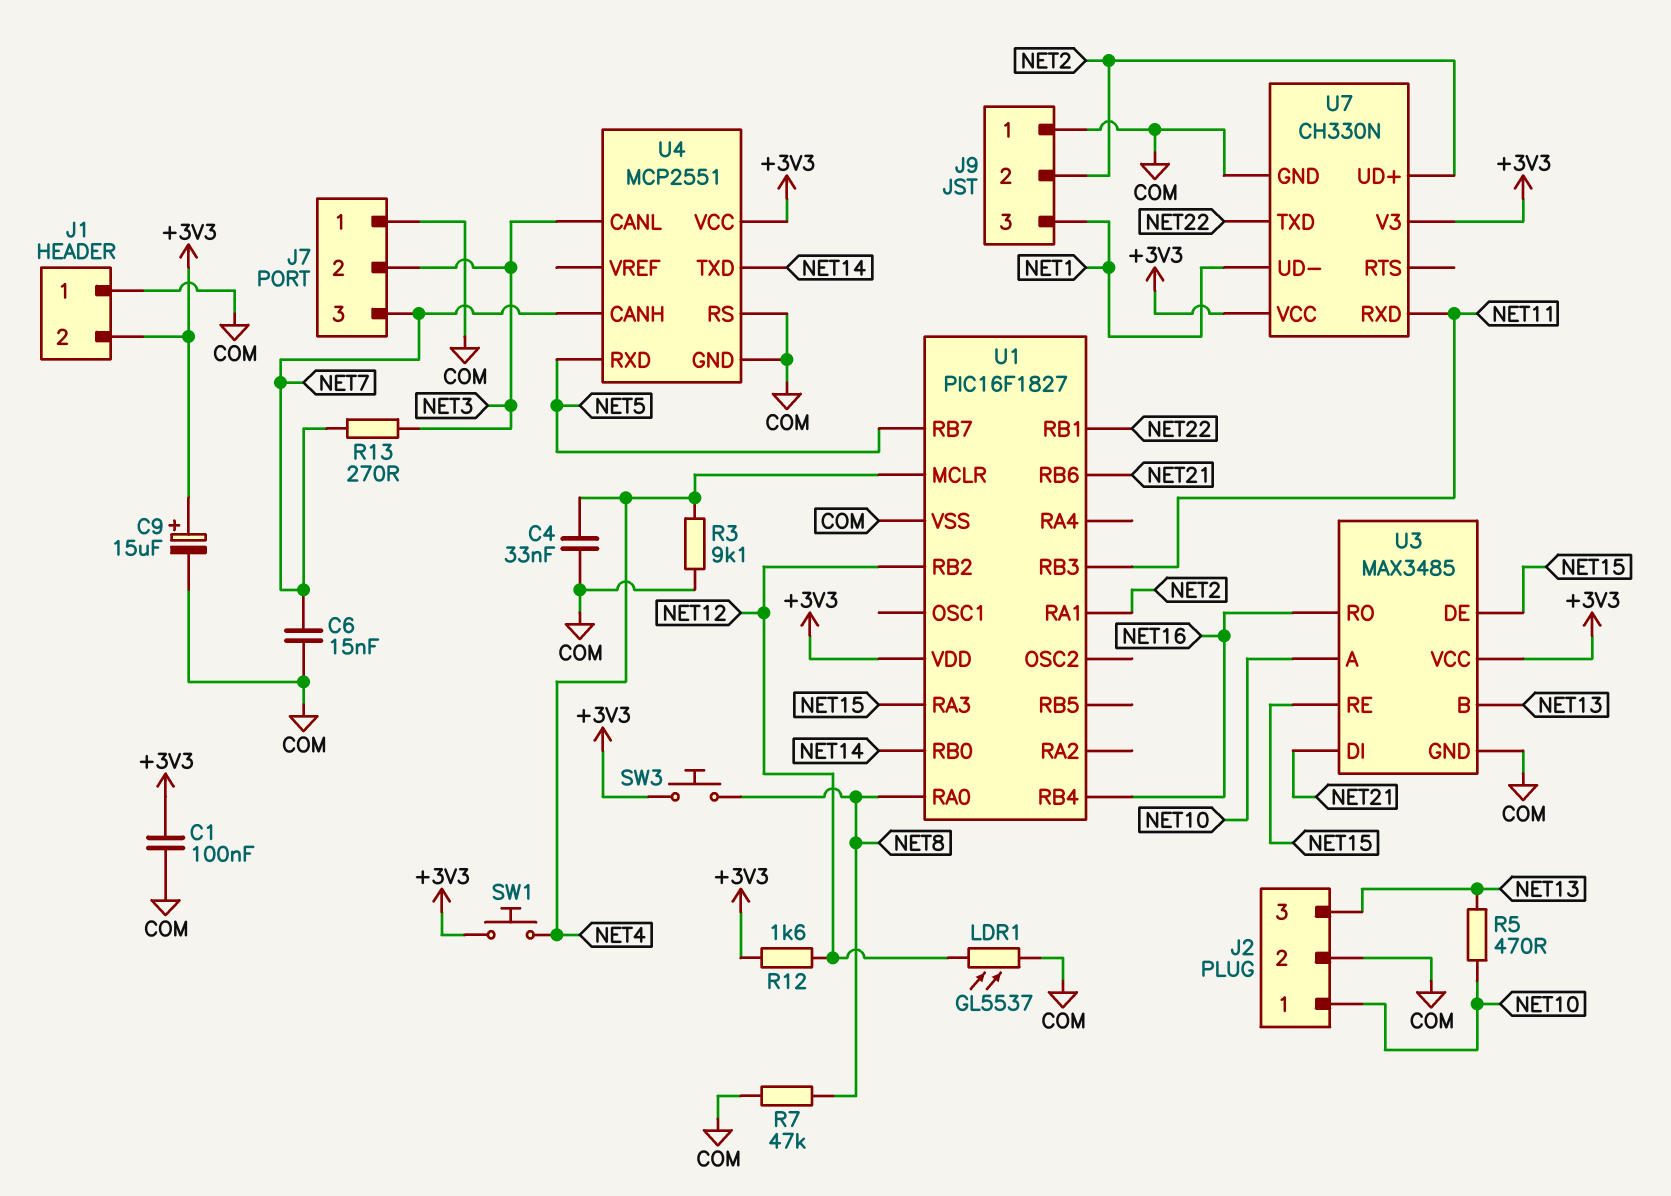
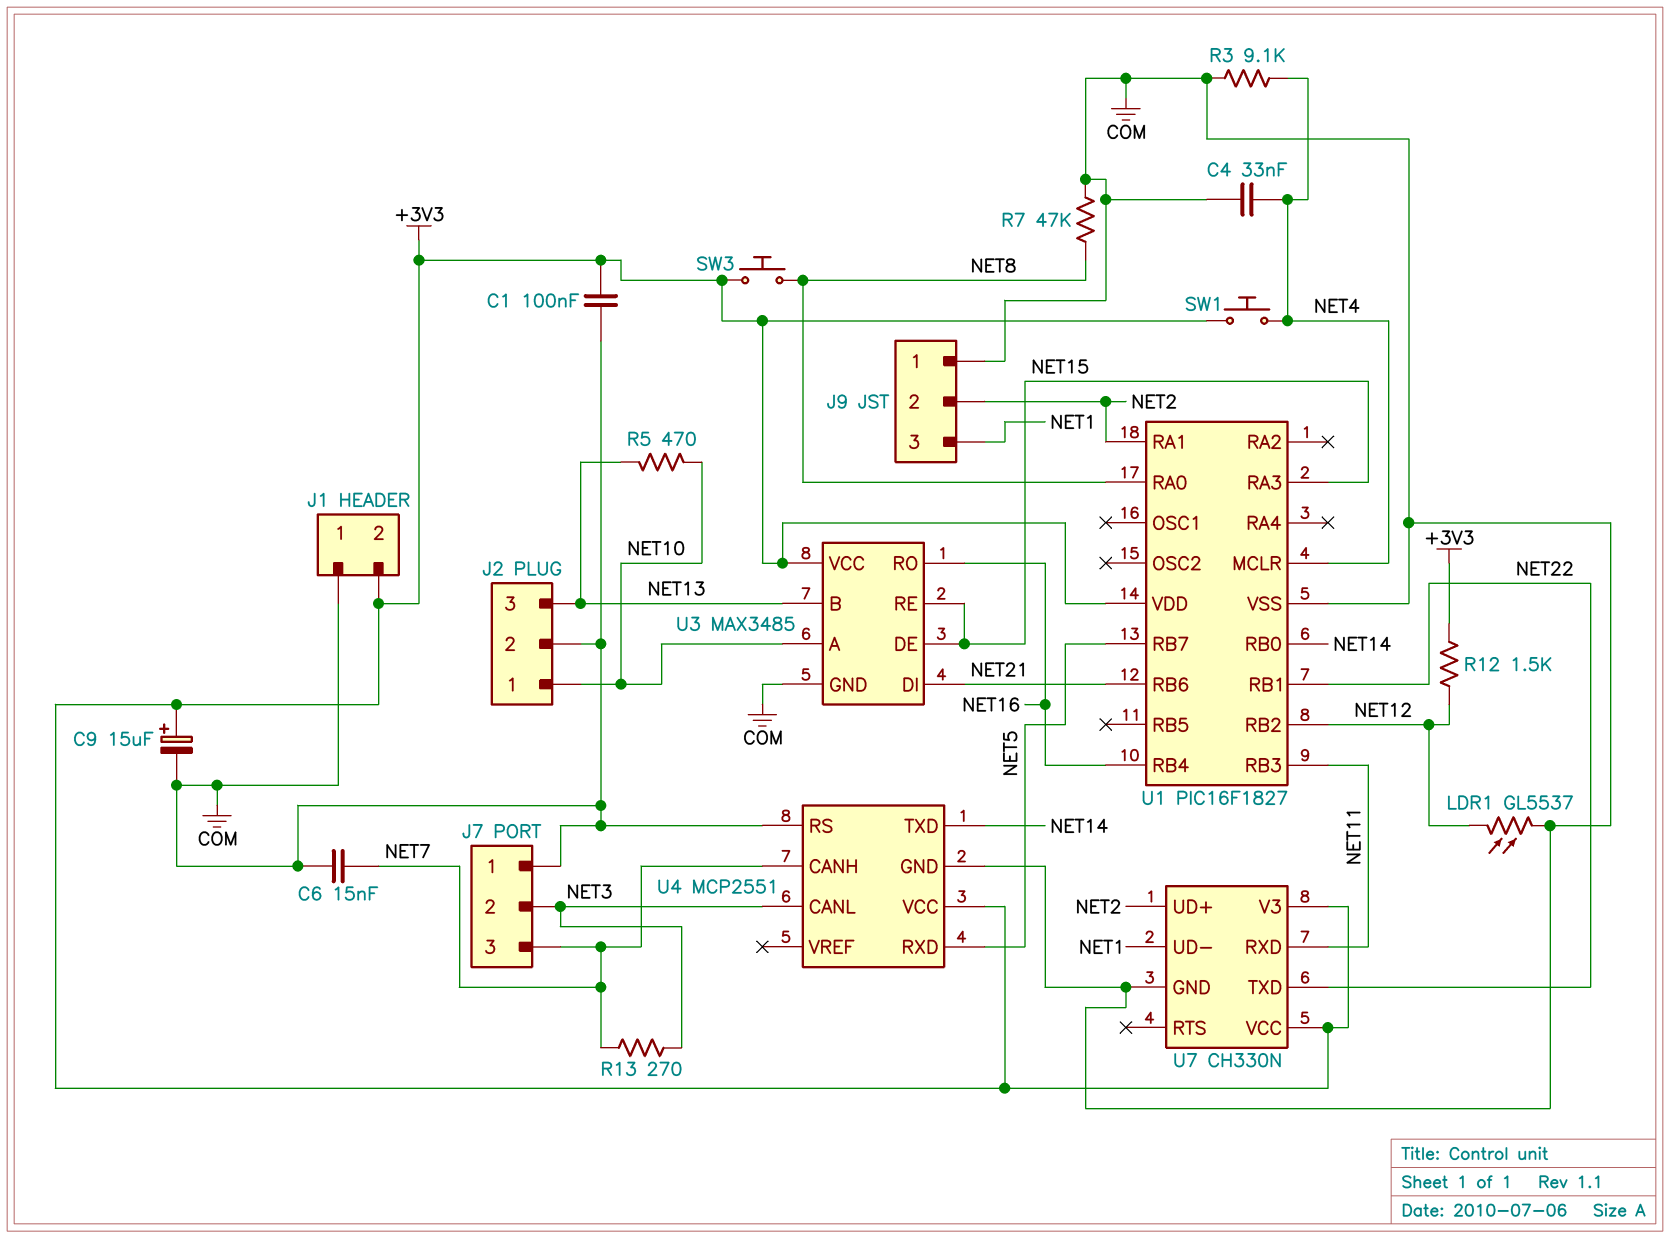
R12: 1.6k (+3V3, NET12) -> 1.5k (+3V3, NET12)

